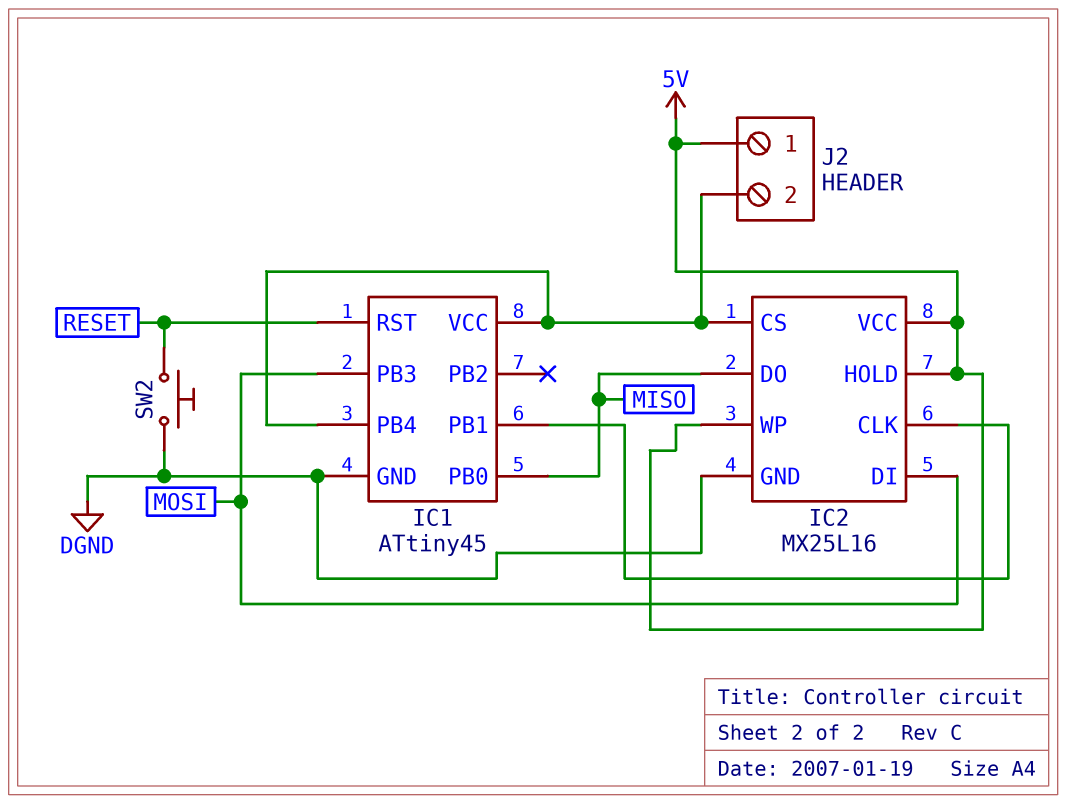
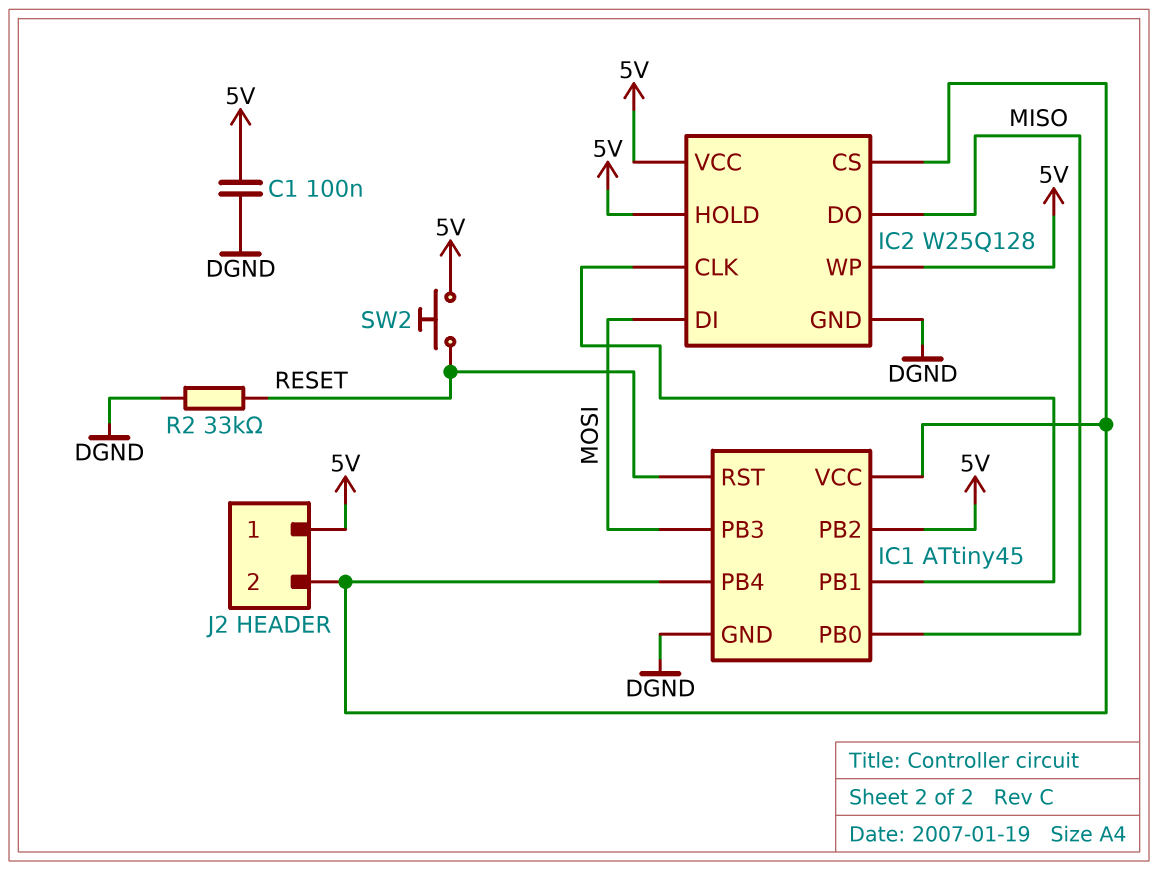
C1: none -> 100nF (5V, DGND)
IC1 pin PB2: none -> 5V
IC2: MX25L16 -> W25Q128
R2: none -> 33k (DGND, RESET)
SW2: button (DGND, RESET) -> button (5V, RESET)

